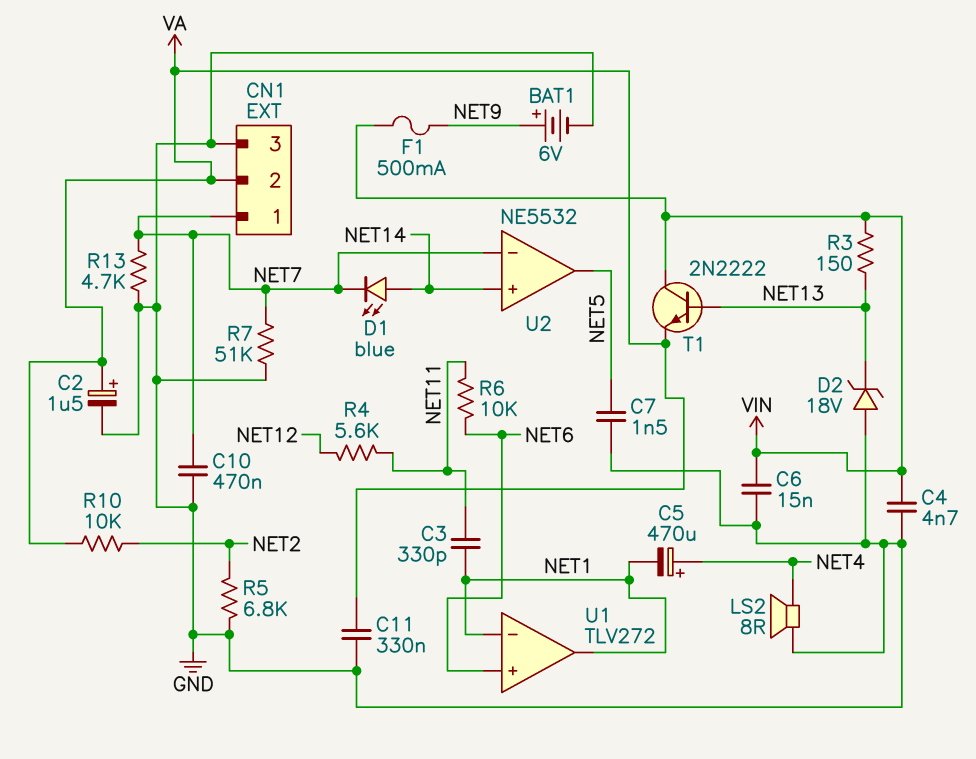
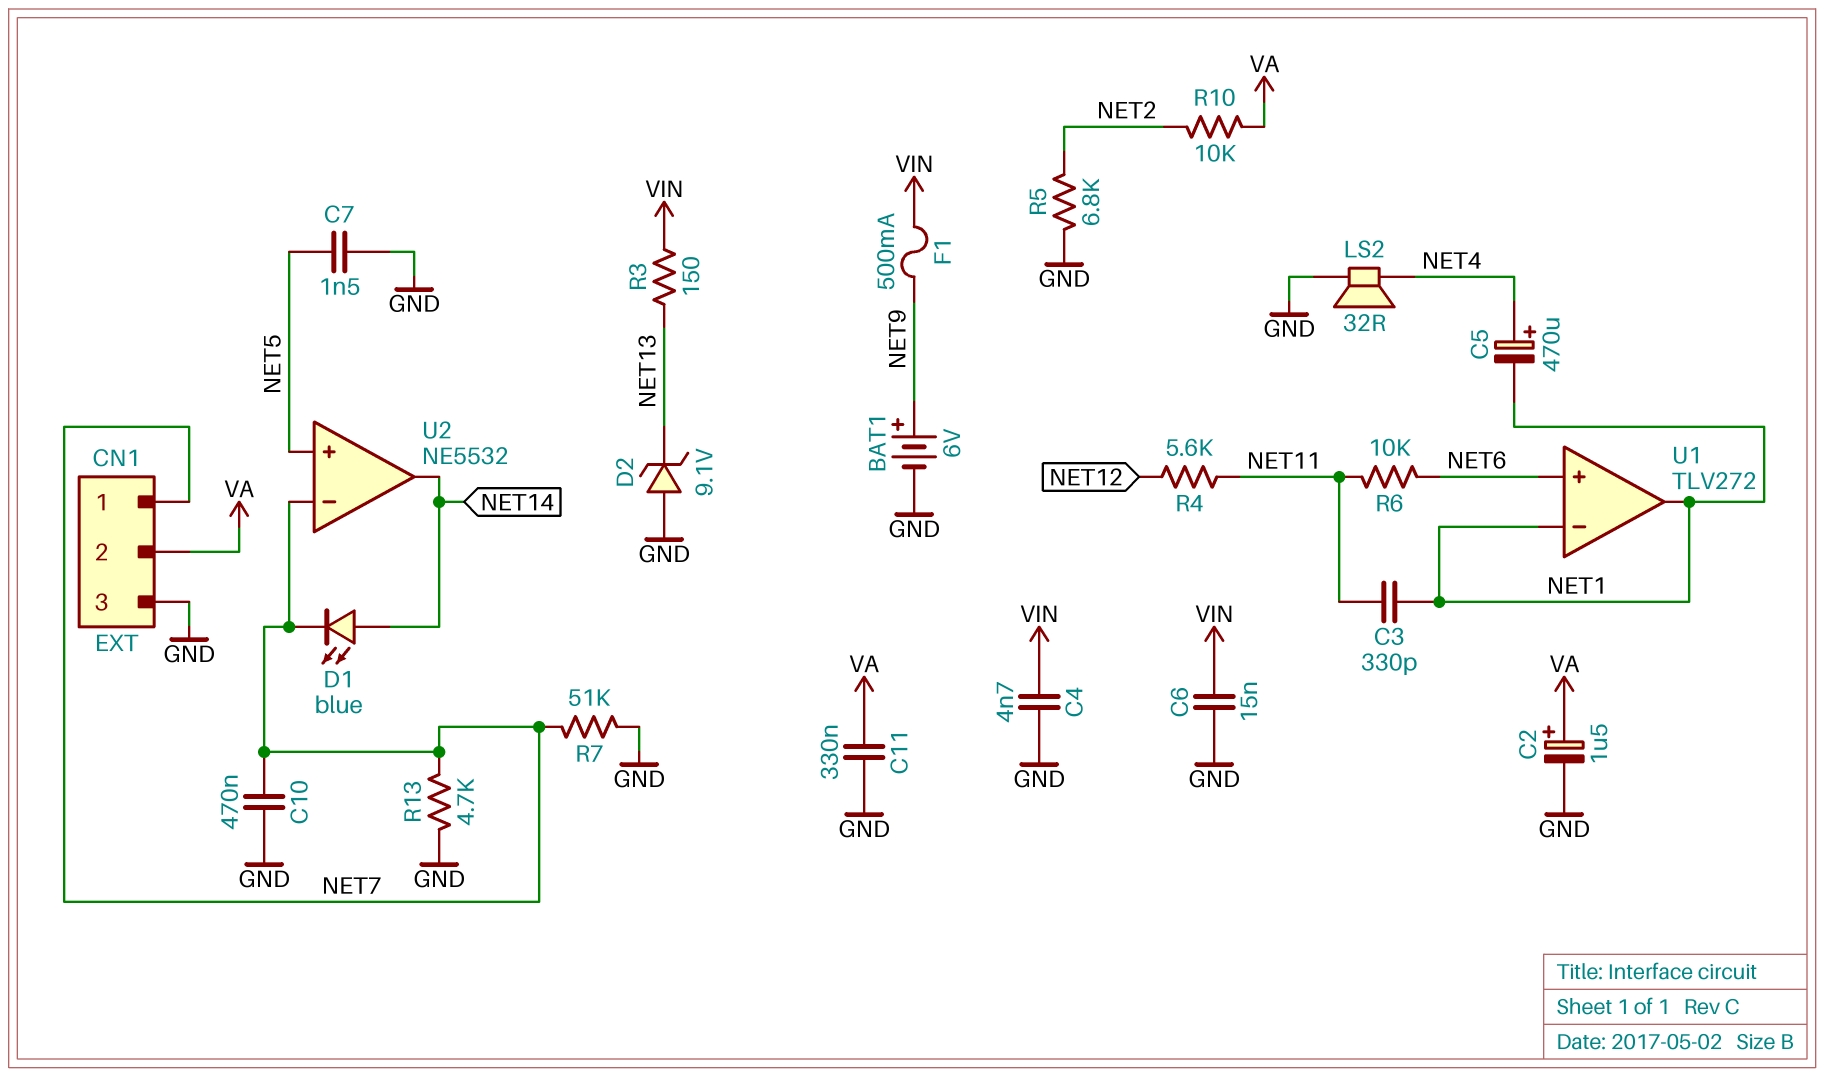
D2: zener 18V (A GND, K NET13) -> zener 9.1V (A GND, K NET13)
LS2: speaker 8R (GND, NET4) -> speaker 32R (GND, NET4)
T1: NPN 2N2222 (B NET13, C VIN, E VA) -> none
U2 pin in+: NET14 -> NET5
U2 pin out: NET5 -> NET14

